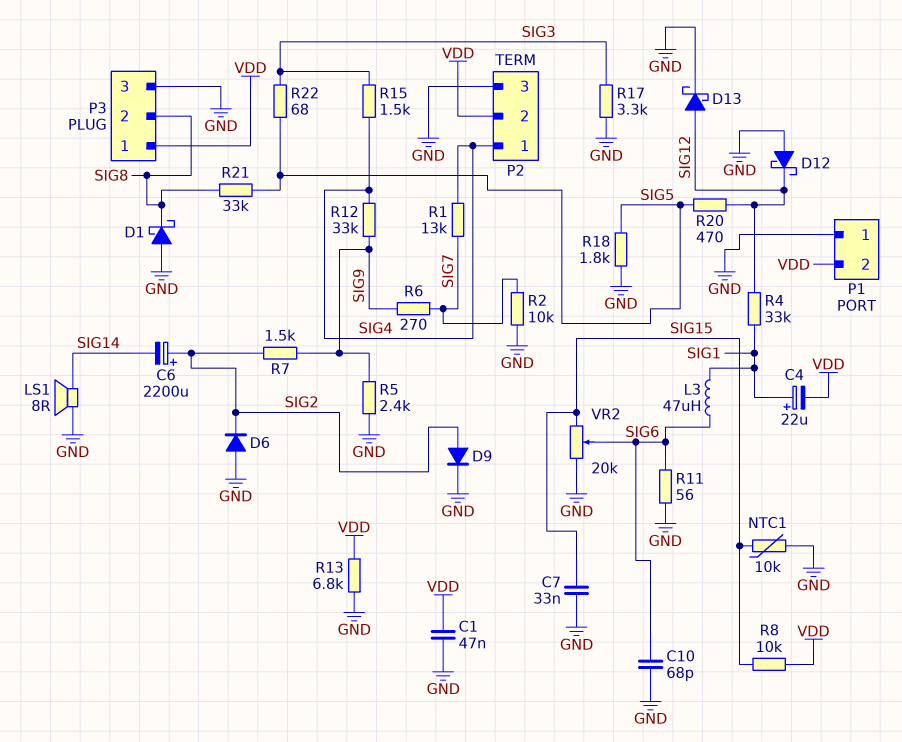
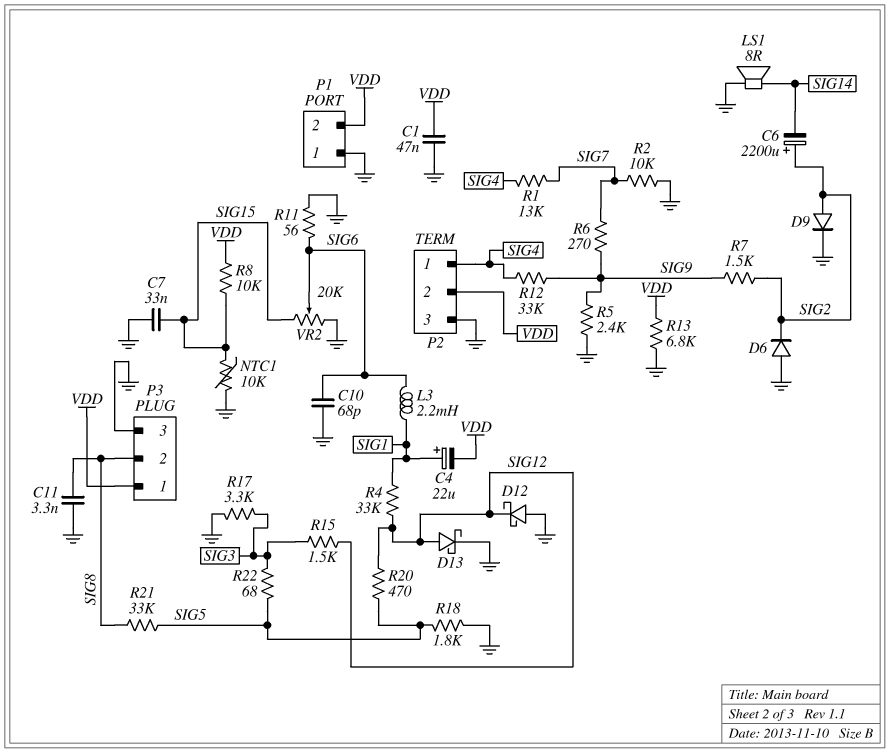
C11: none -> 3.3nF (GND, SIG8)
D1: schottky (A GND, K SIG8) -> none
L3: 47uH (SIG1, SIG6) -> 2.2mH (SIG1, SIG6)
R15: 1.5k (SIG3, SIG4) -> 1.5k (SIG3, SIG12)

